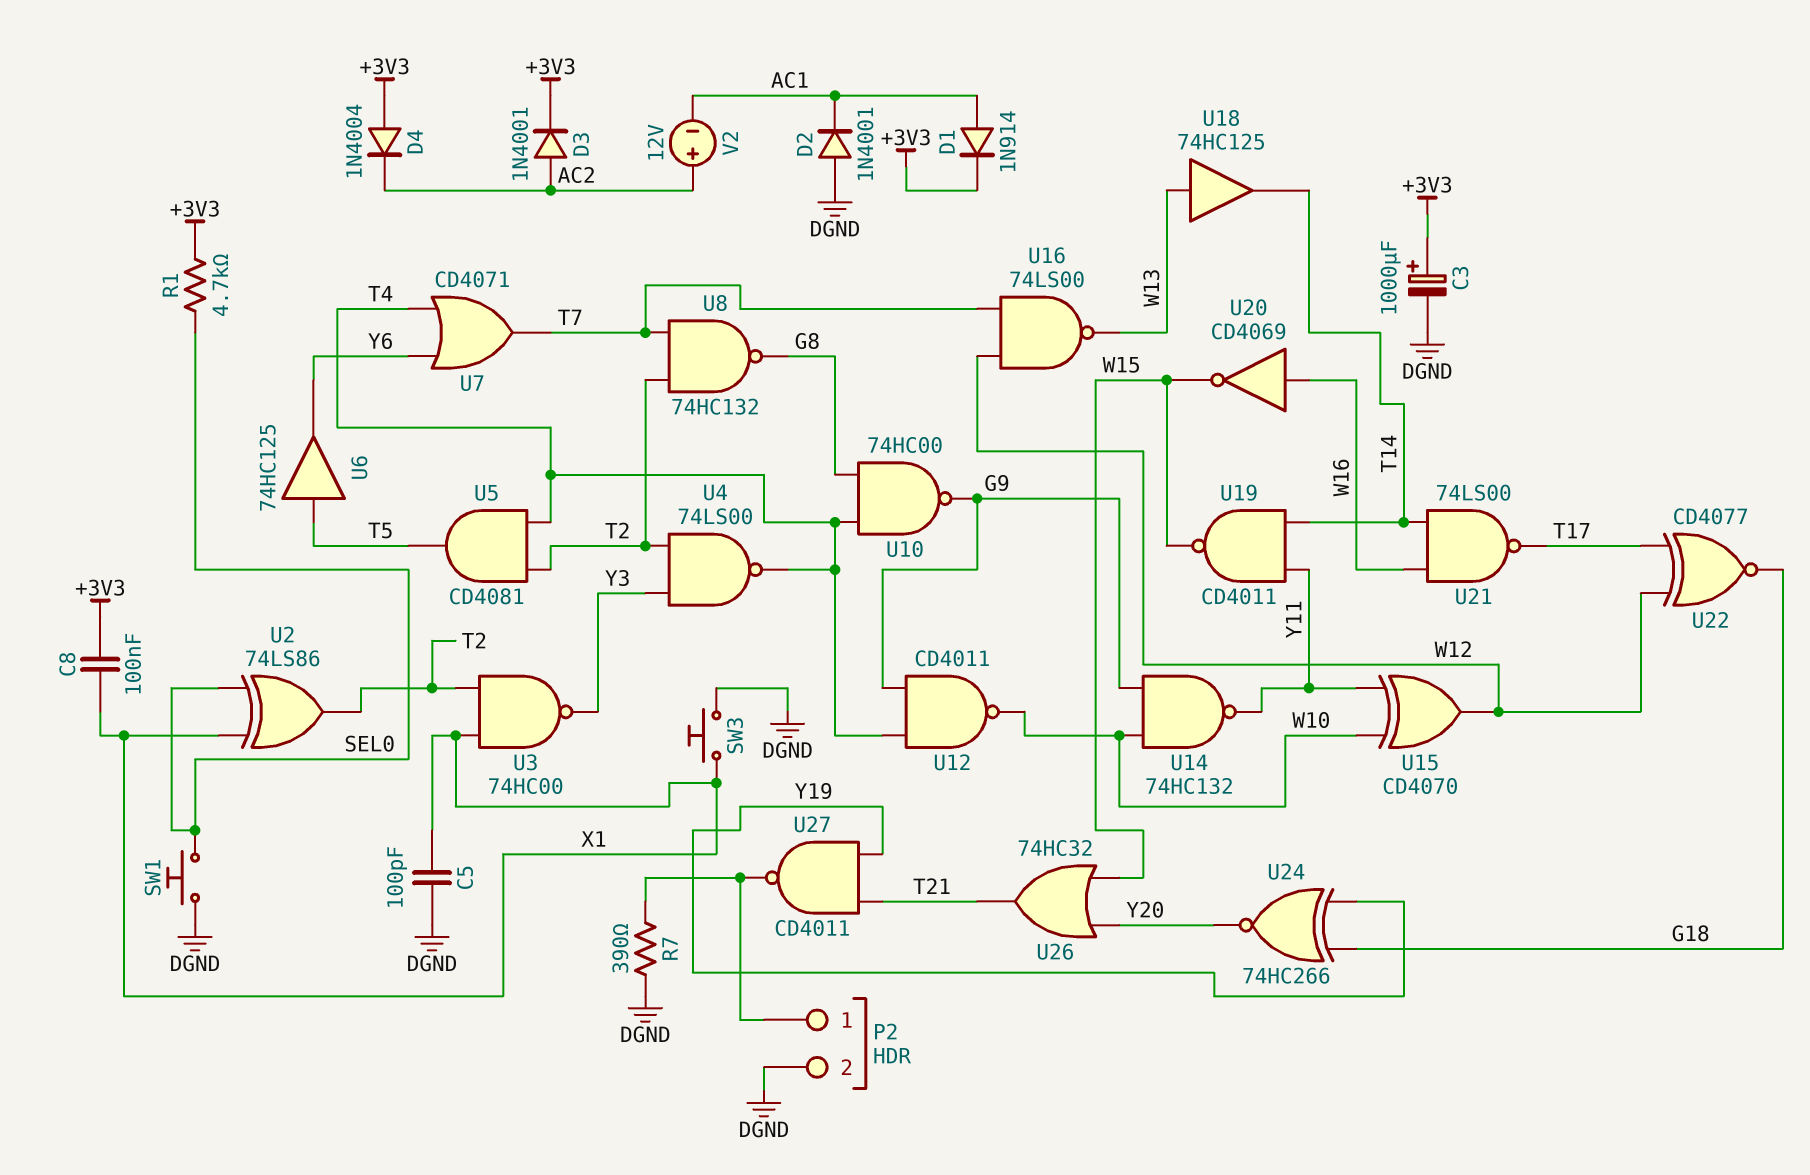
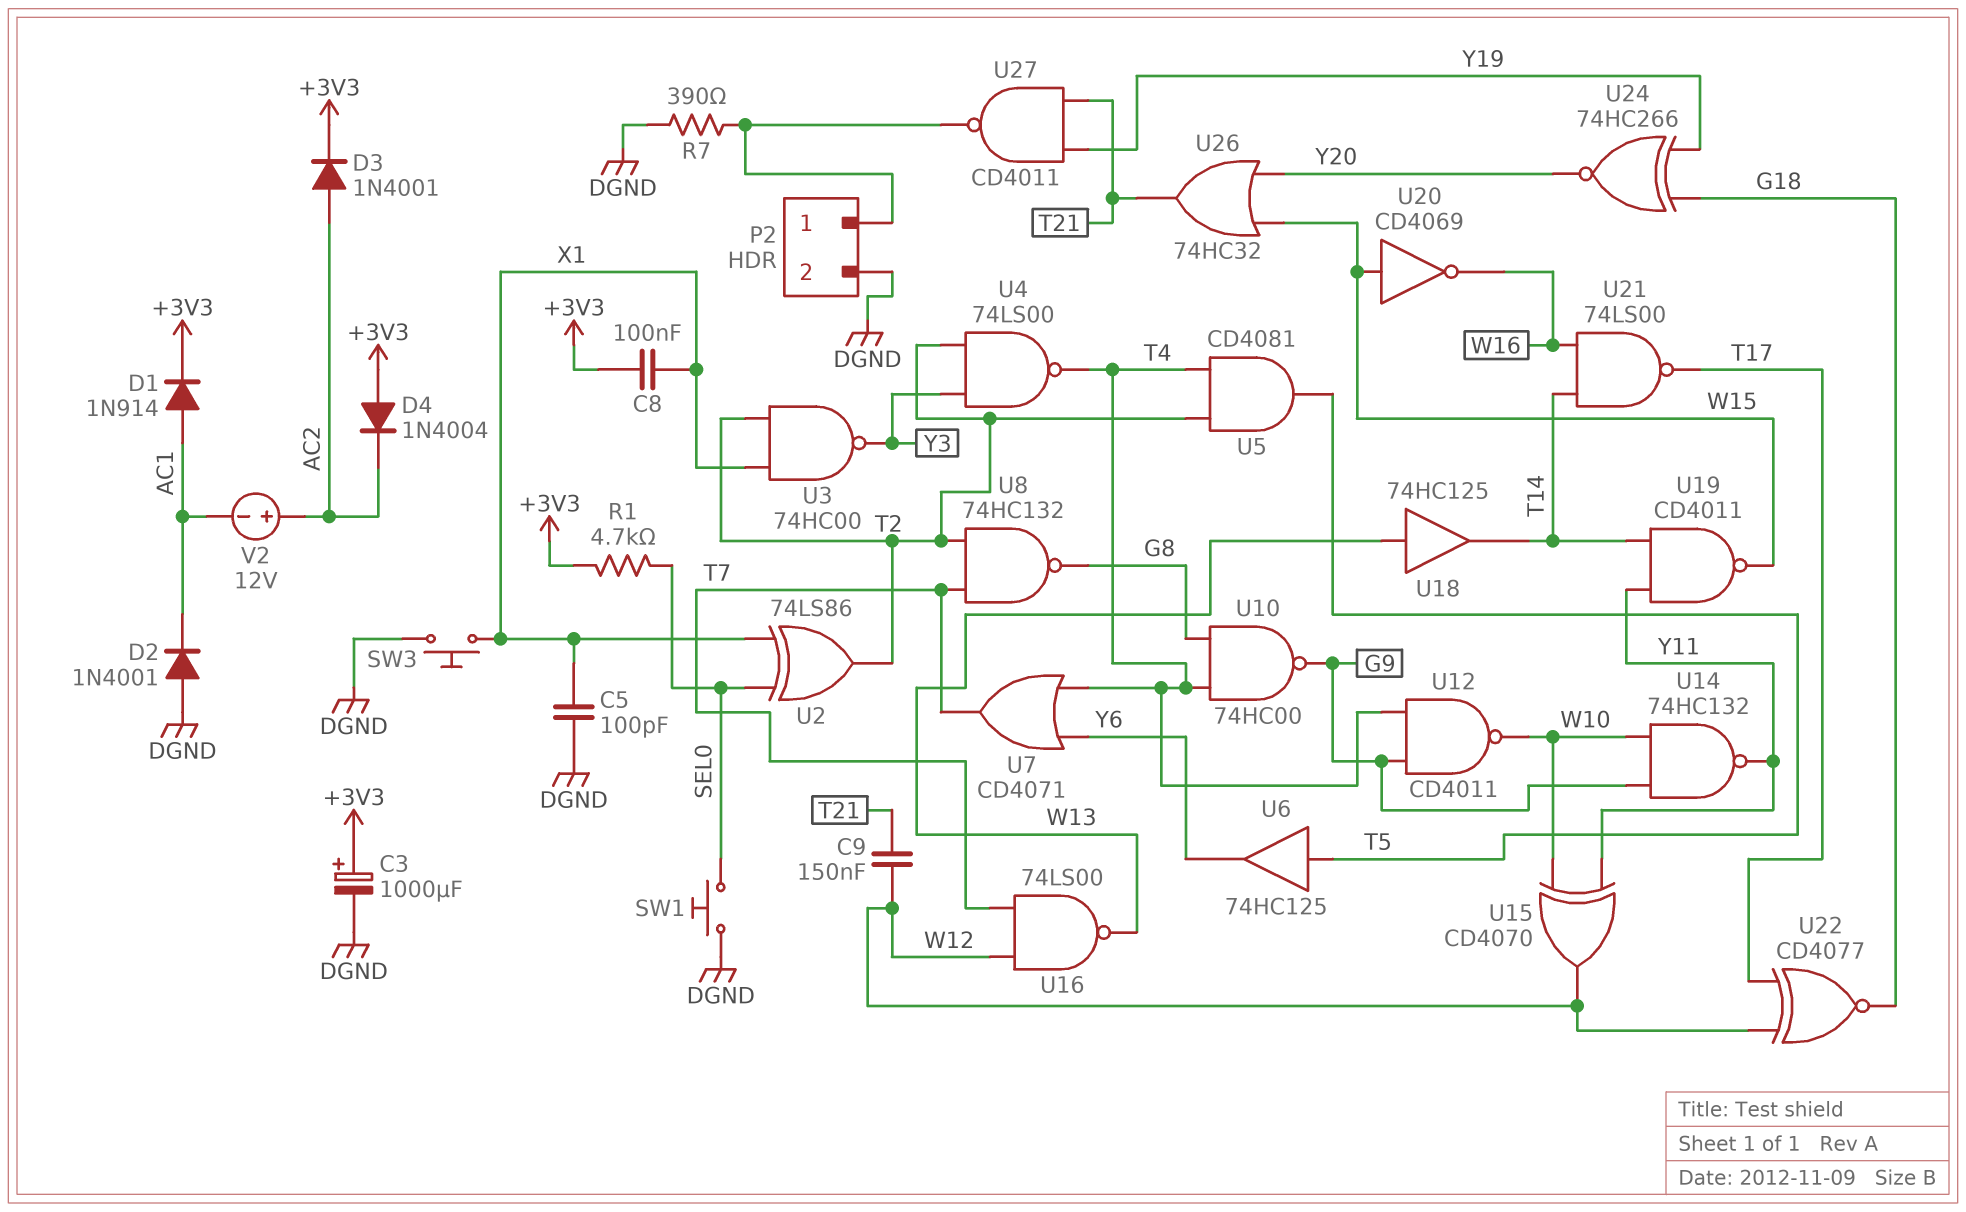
C9: none -> 150nF (T21, W12)
U20: NOT CD4069 (in W16, out W15) -> NOT CD4069 (in W15, out W16)

